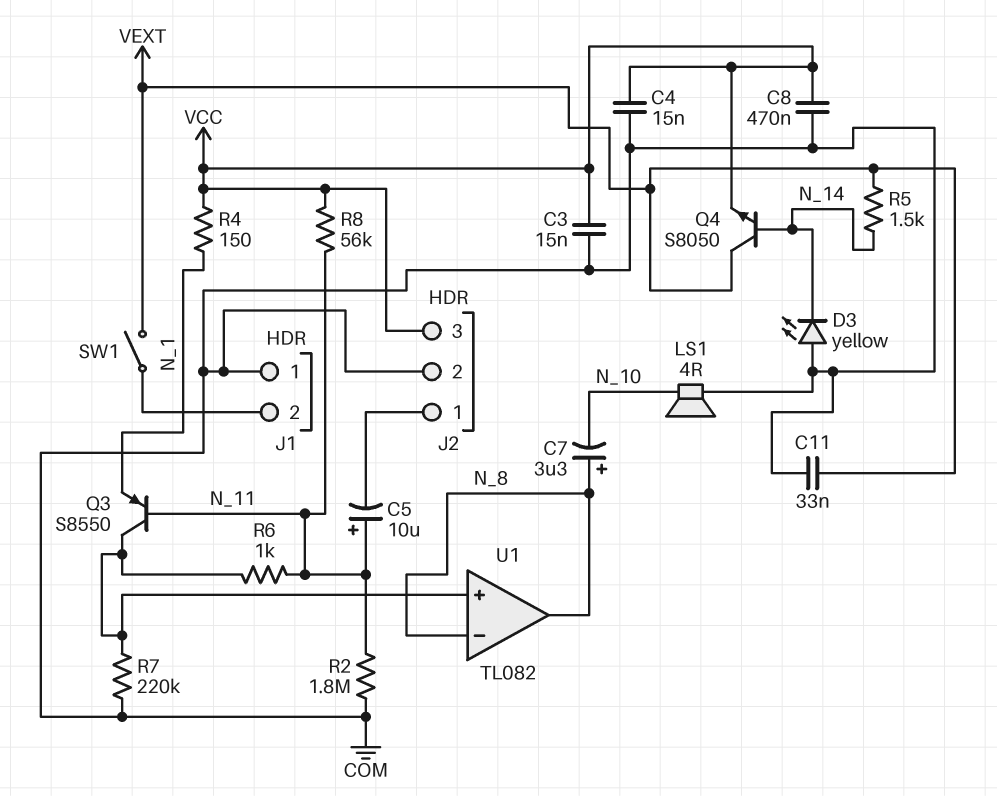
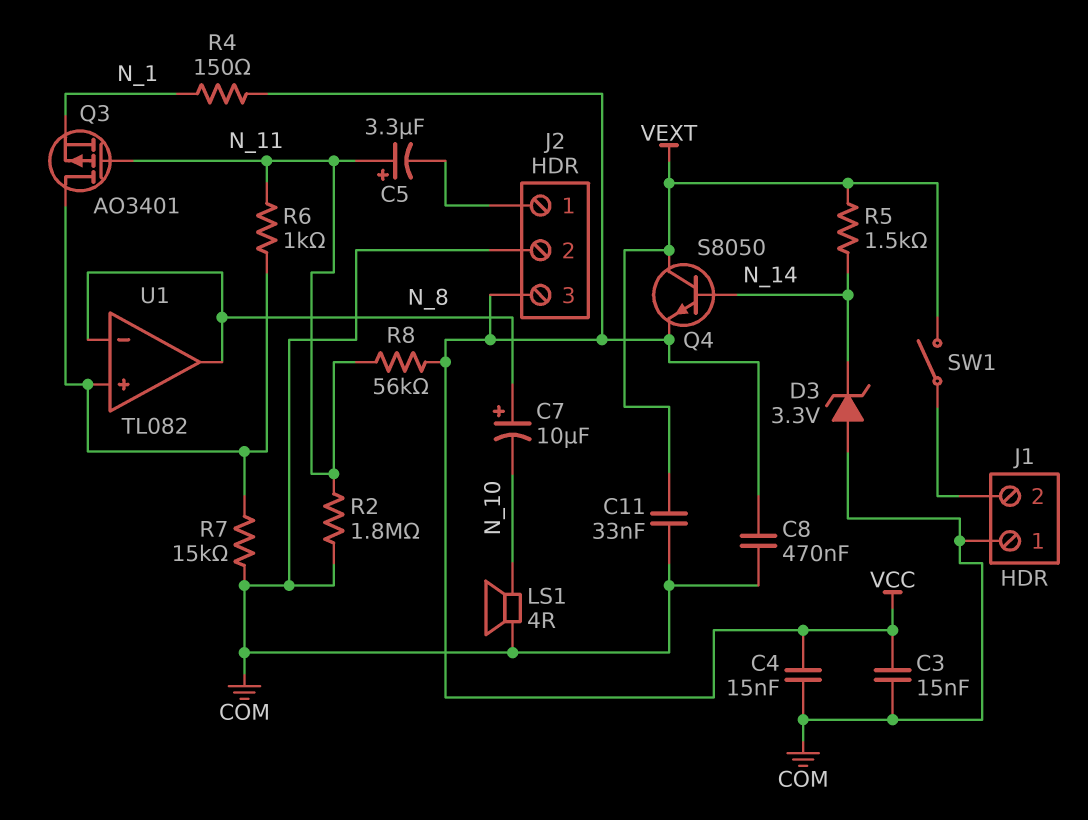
C5: 10uF (plus N_11, minus J2/1) -> 3.3uF (plus N_11, minus J2/1)
C7: 3.3uF (plus N_8, minus N_10) -> 10uF (plus N_8, minus N_10)
D3: LED yellow (A COM, K N_14) -> zener 3.3V (A COM, K N_14)
Q3: PNP S8550 (B N_11, C U1/in+, E N_1) -> PMOS AO3401 (G N_11, D U1/in+, S N_1)
R7: 220k (COM, U1/in+) -> 15k (COM, U1/in+)

